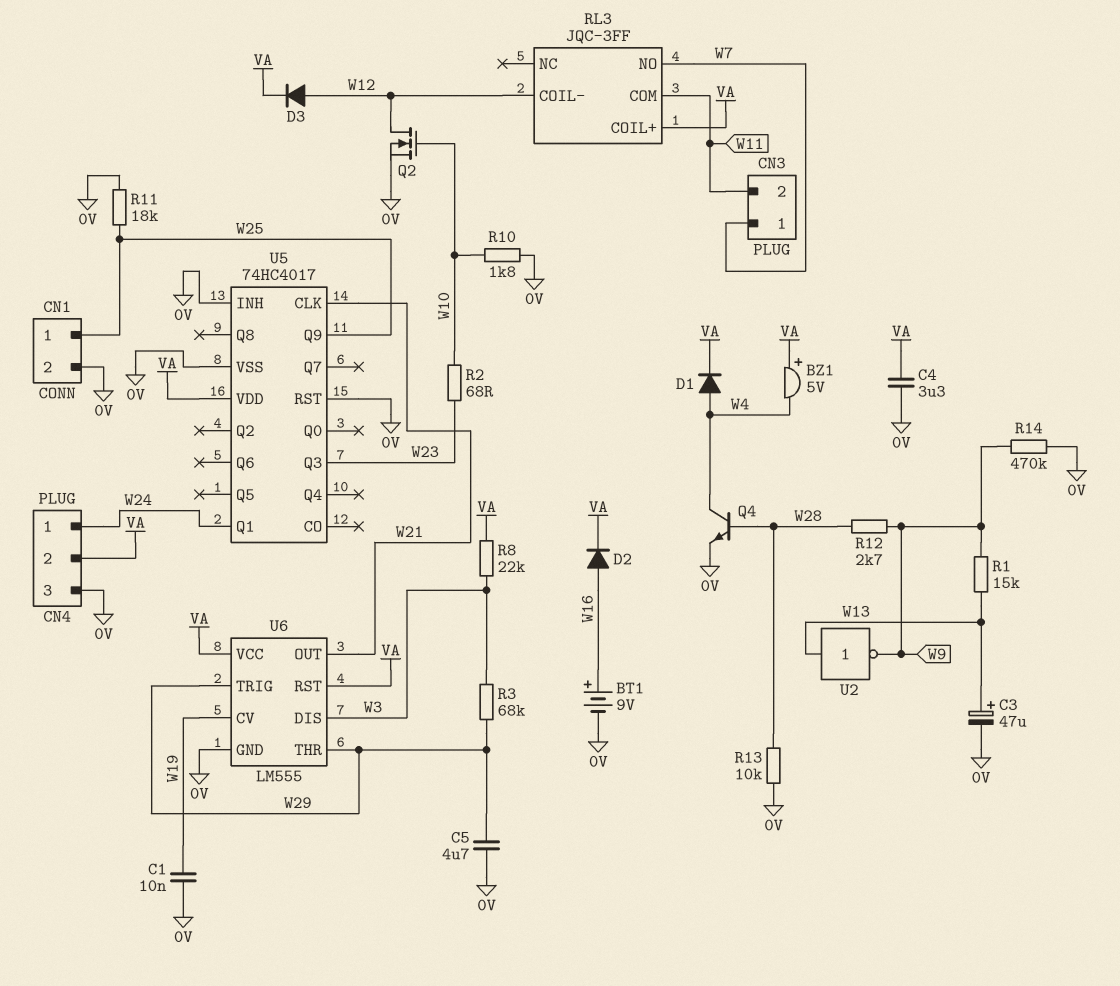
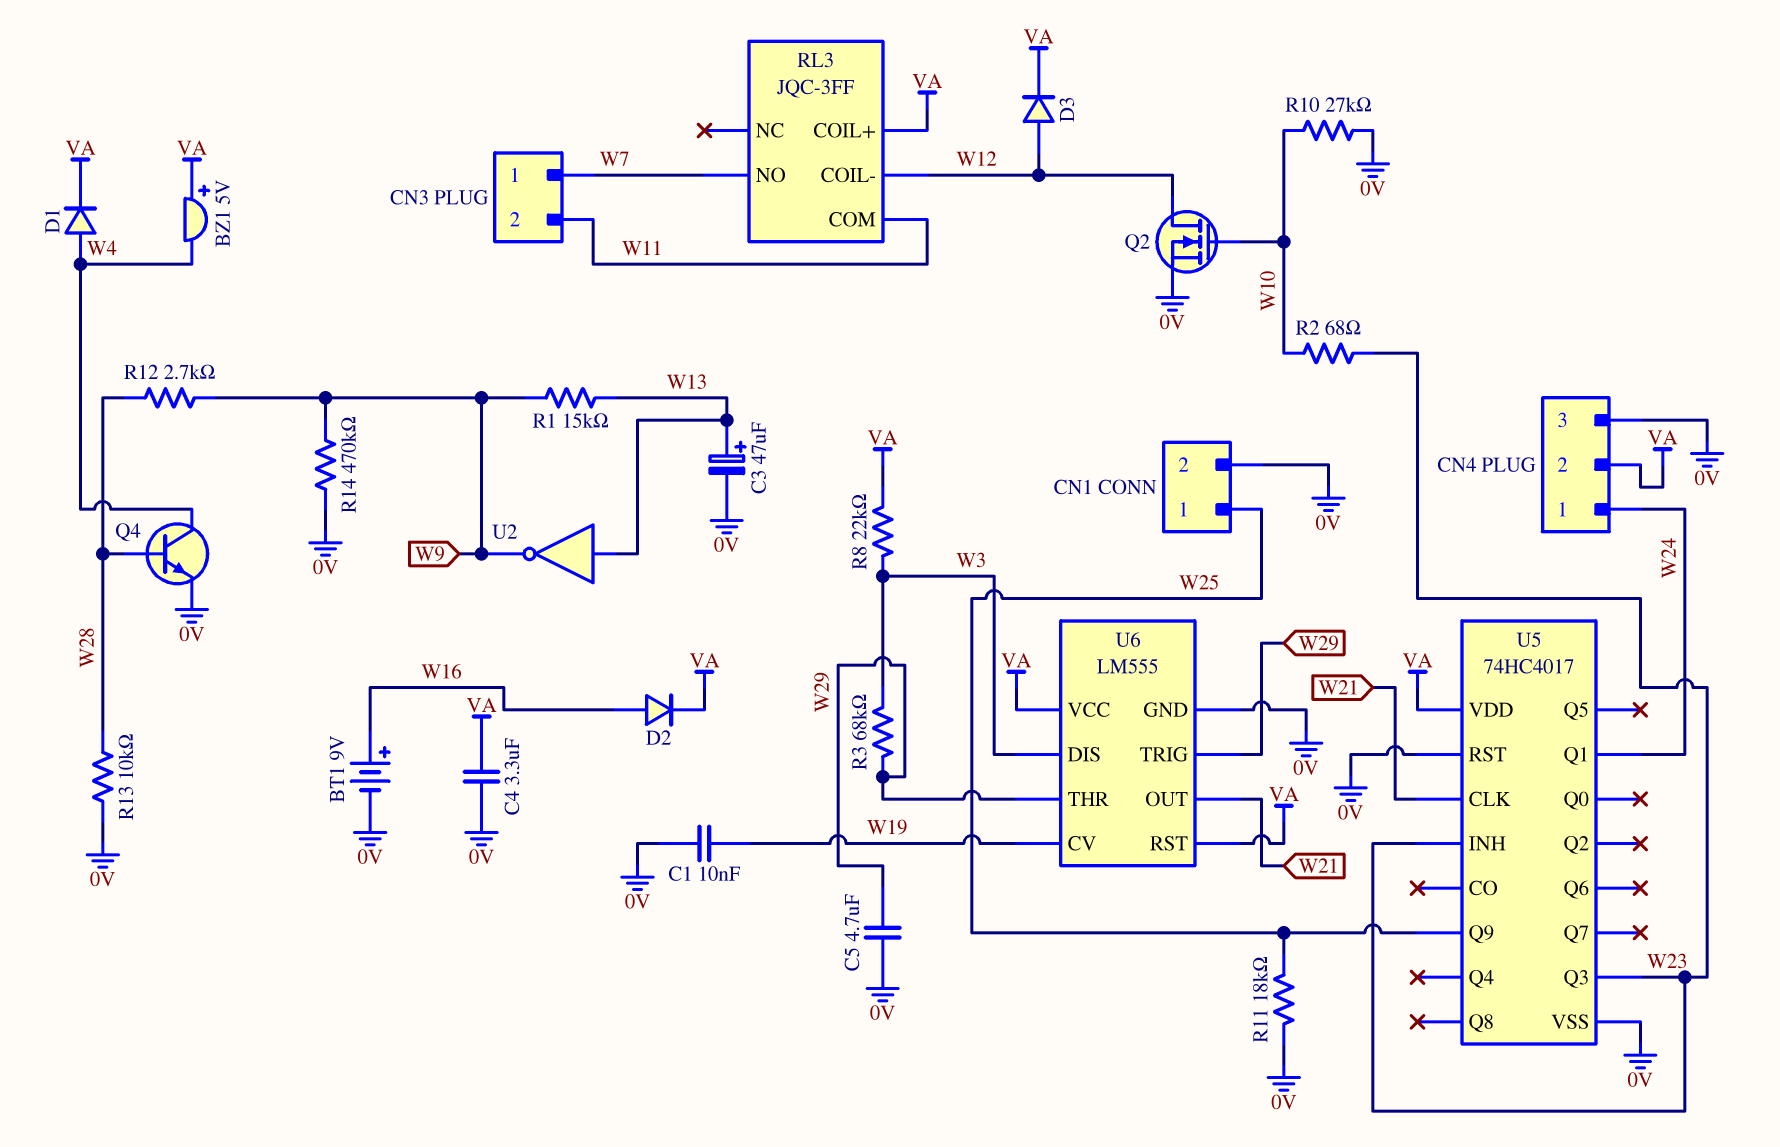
R10: 1.8k (0V, W10) -> 27k (0V, W10)
U5 pin INH: 0V -> W23

